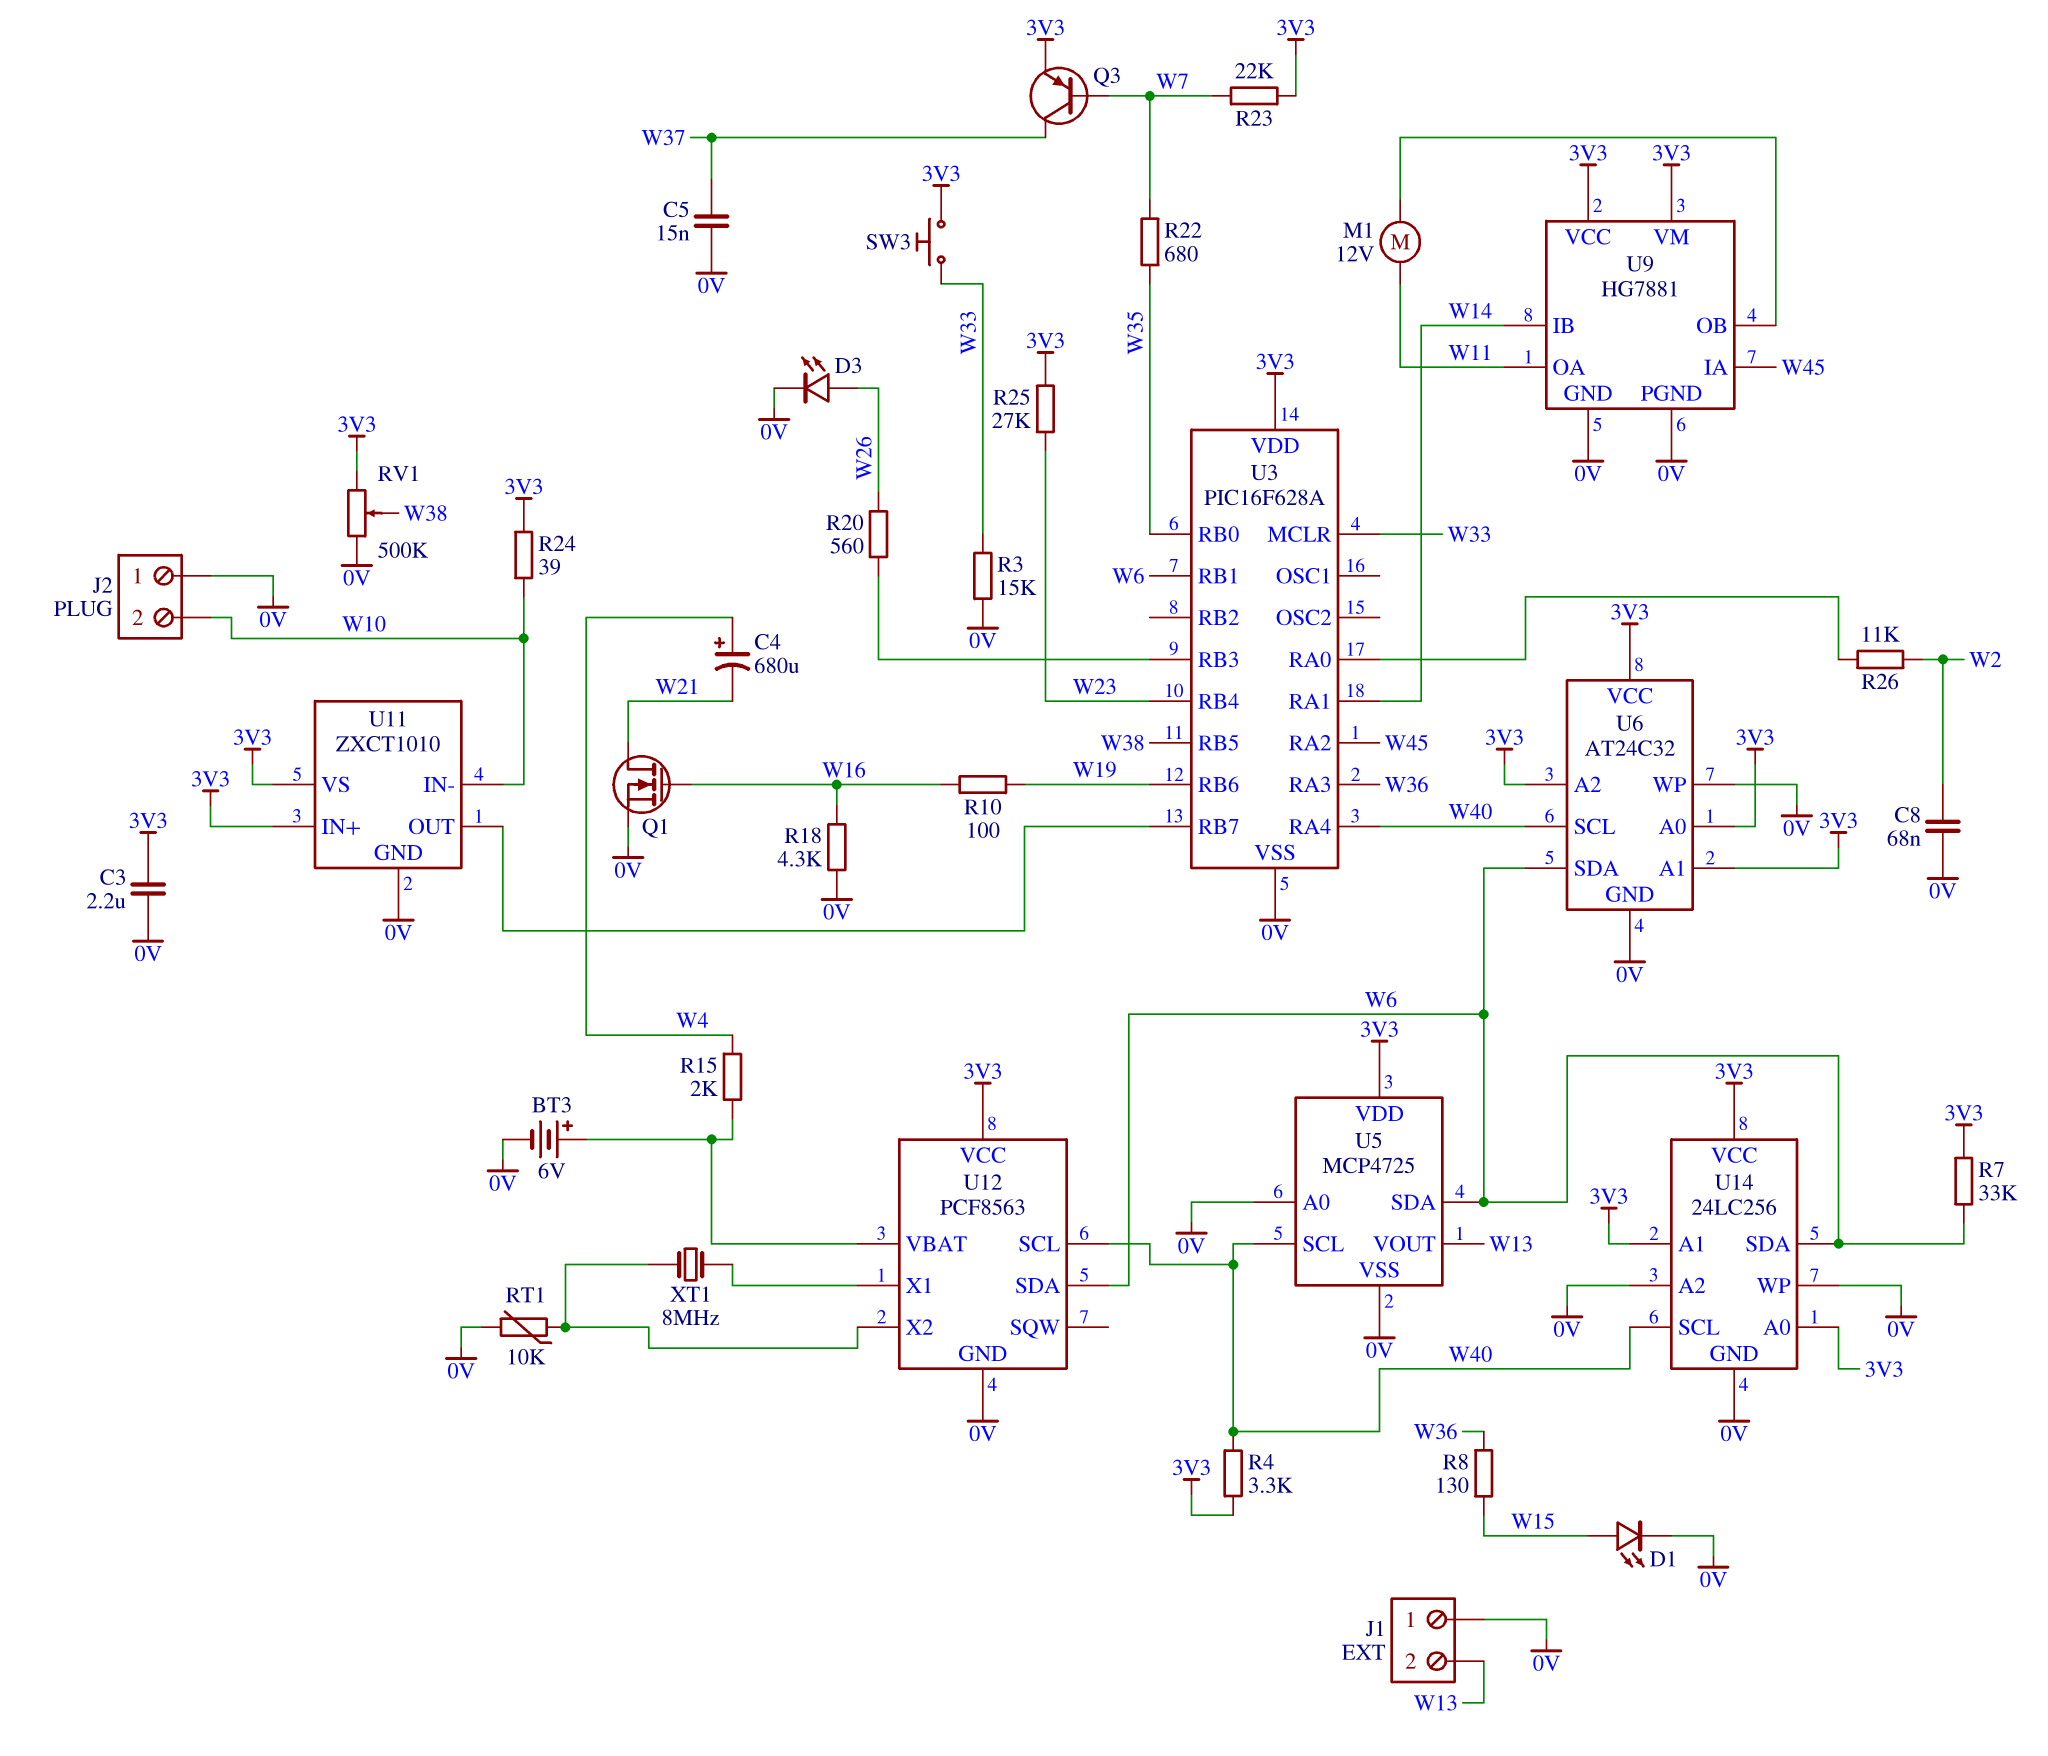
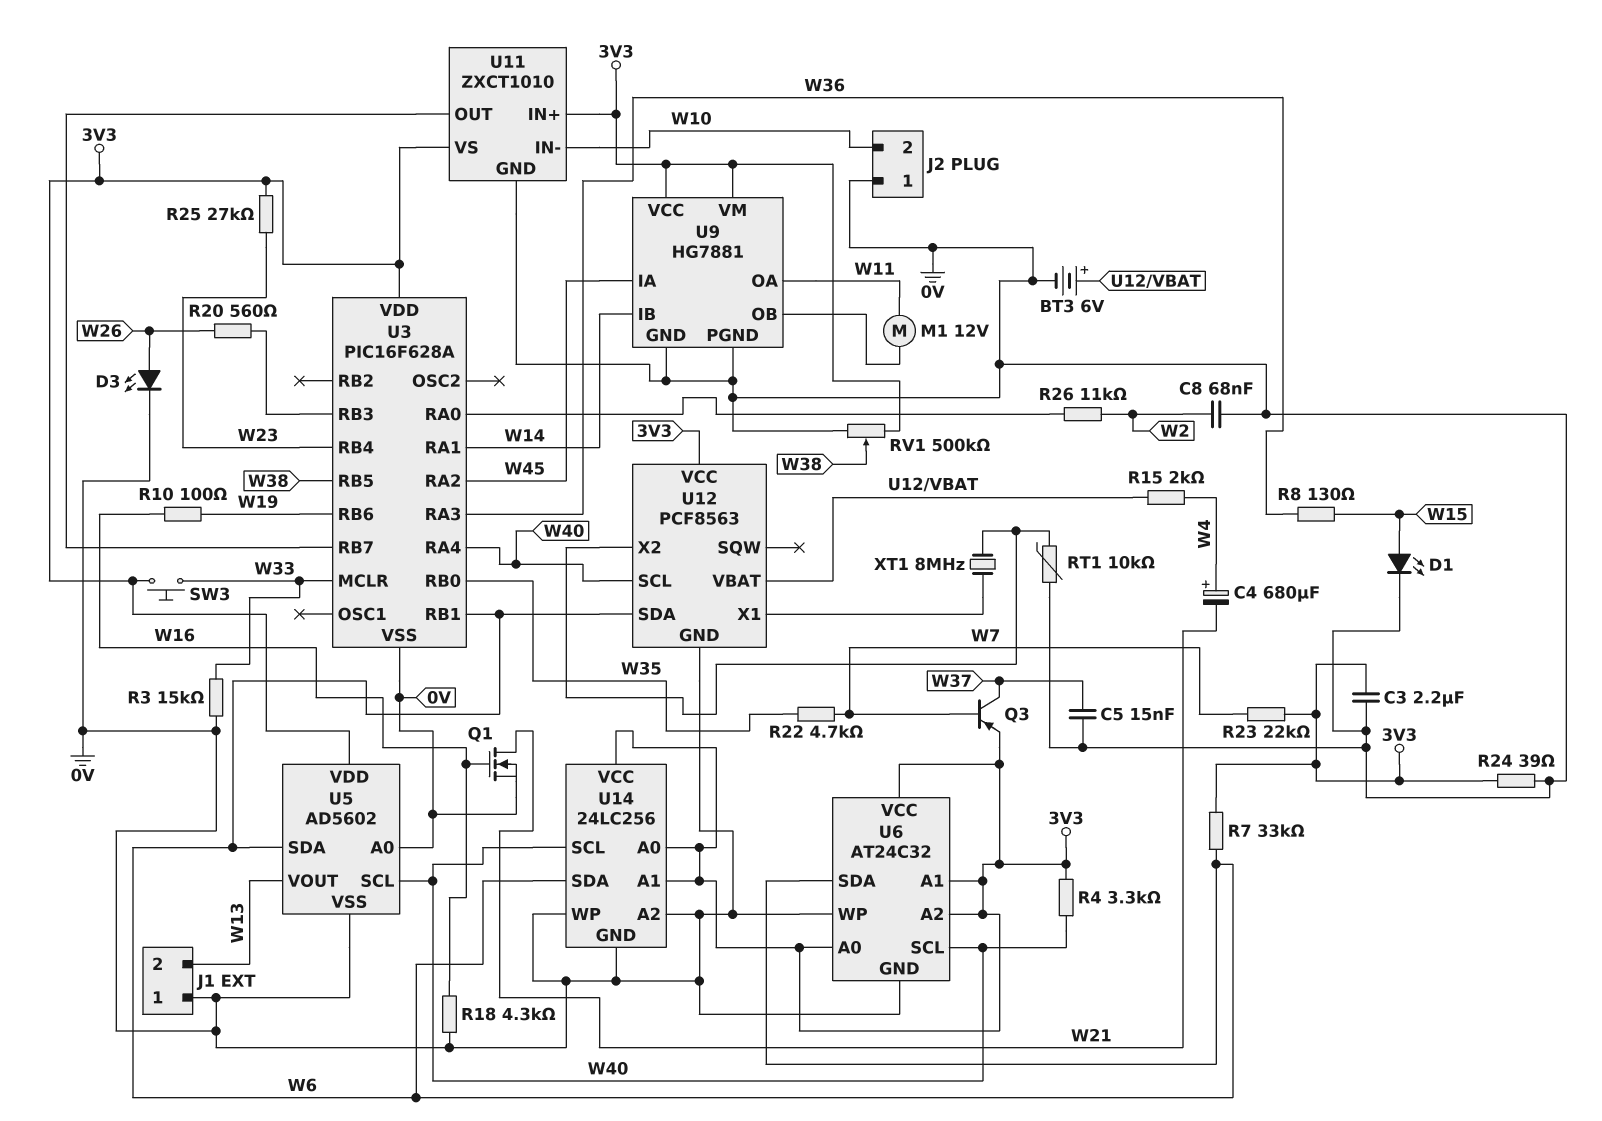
R22: 680 (W7, W35) -> 4.7k (W7, W35)
R24: 39 (3V3, W10) -> 39 (0V, 3V3)
U5: MCP4725 -> AD5602

